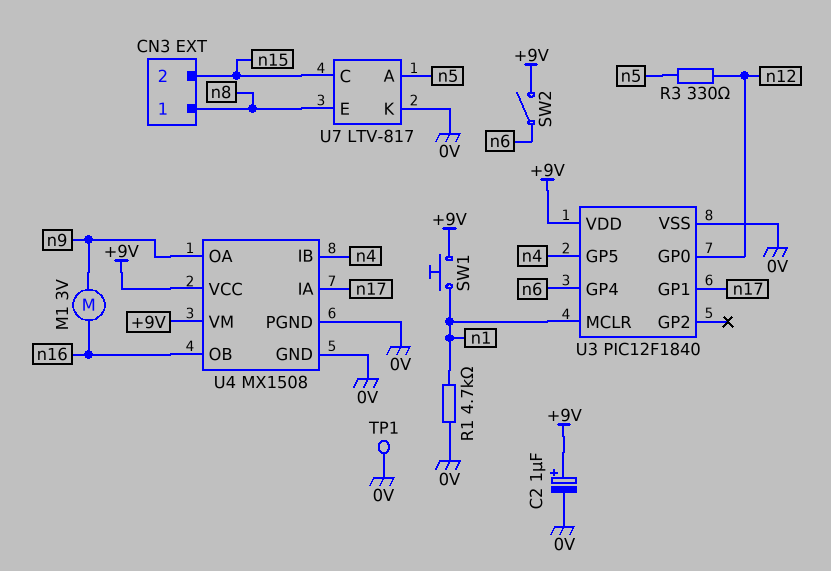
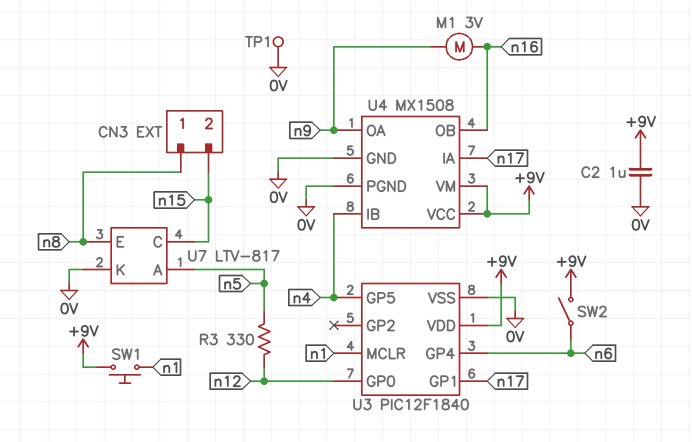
C2: 1uF (plus +9V, minus 0V) -> 1uF (+9V, 0V)
R1: 4.7k (0V, n1) -> none

